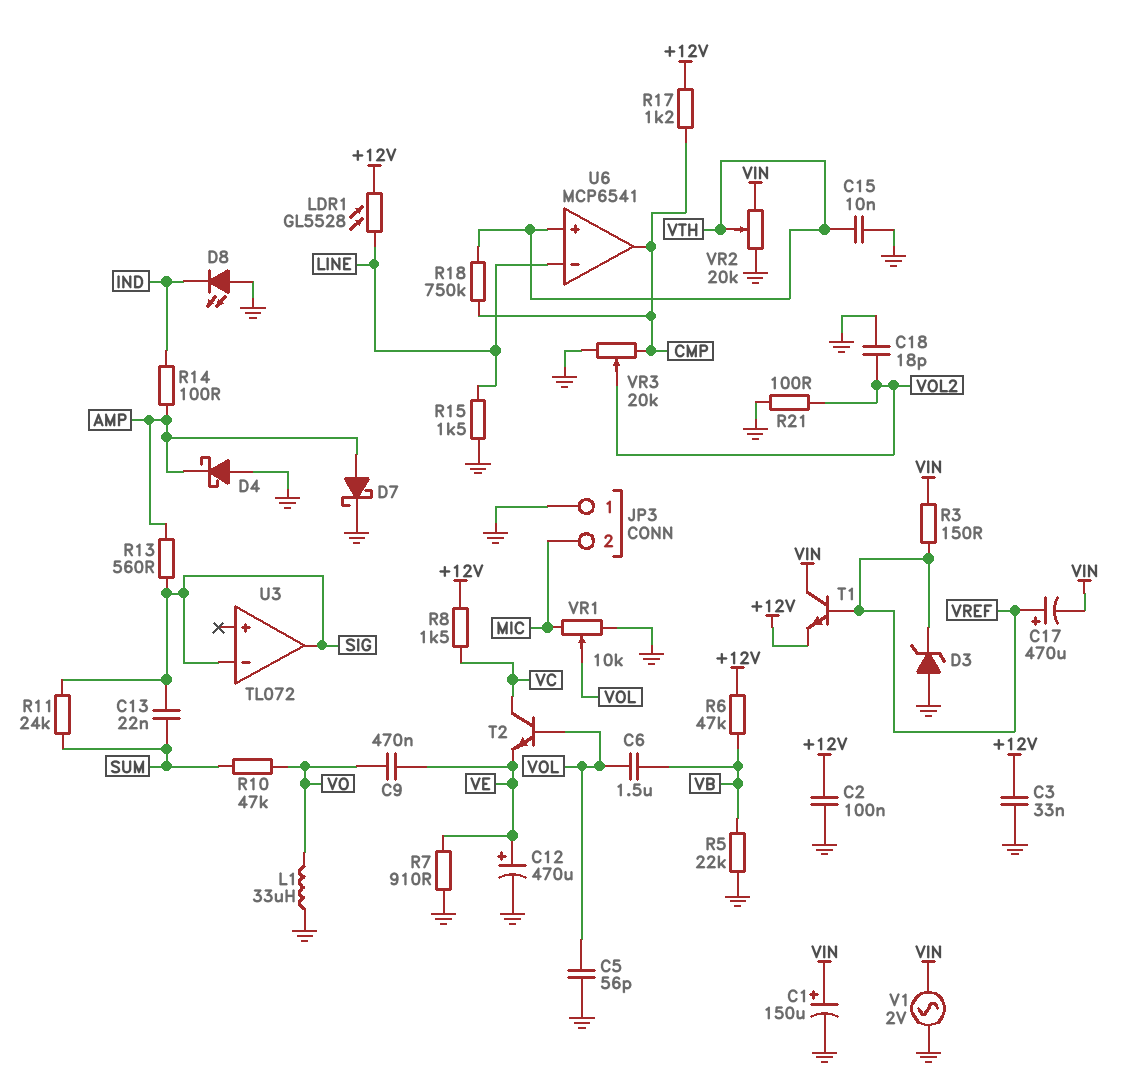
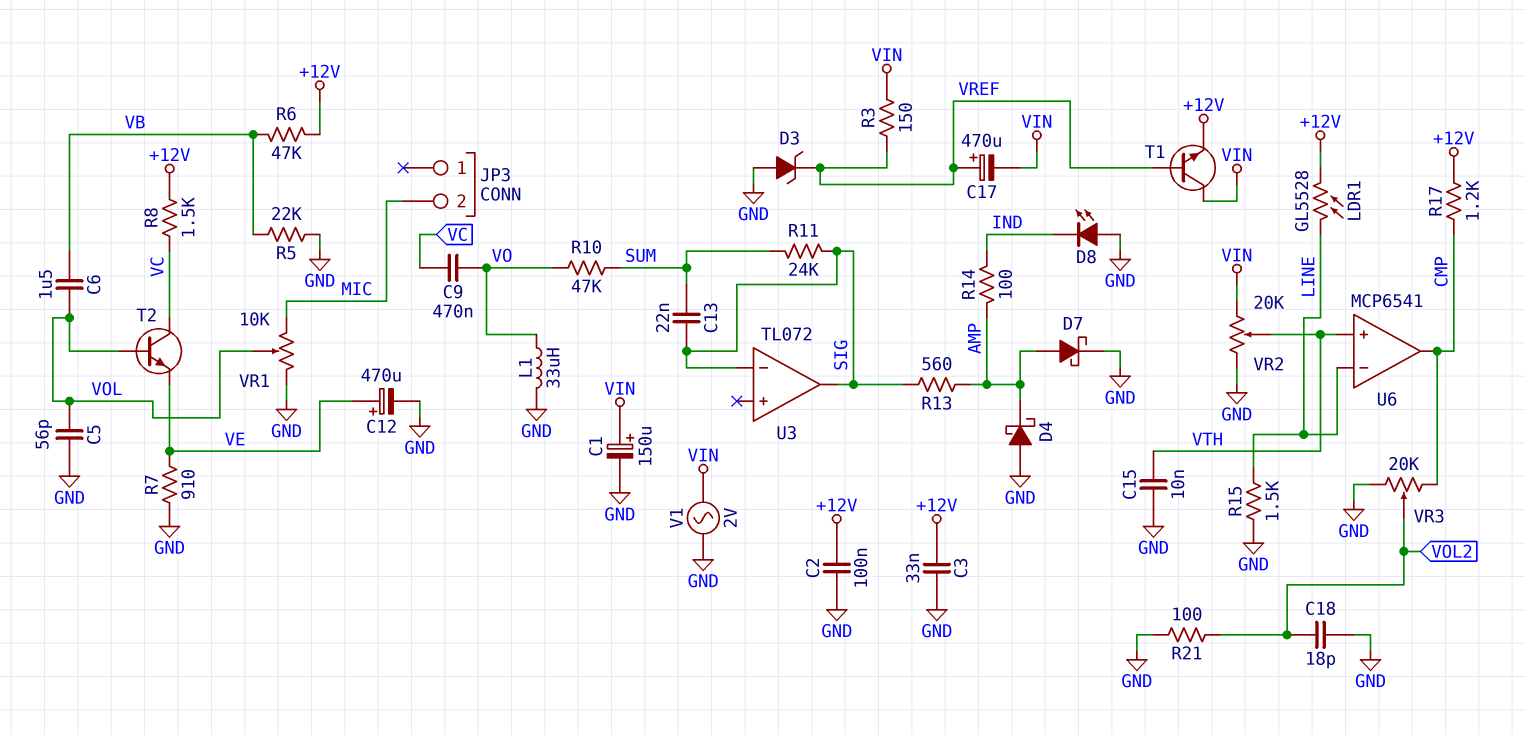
C9: 470nF (VE, VO) -> 470nF (VC, VO)
JP3 pin 1: GND -> none
R18: 750k (CMP, VTH) -> none

